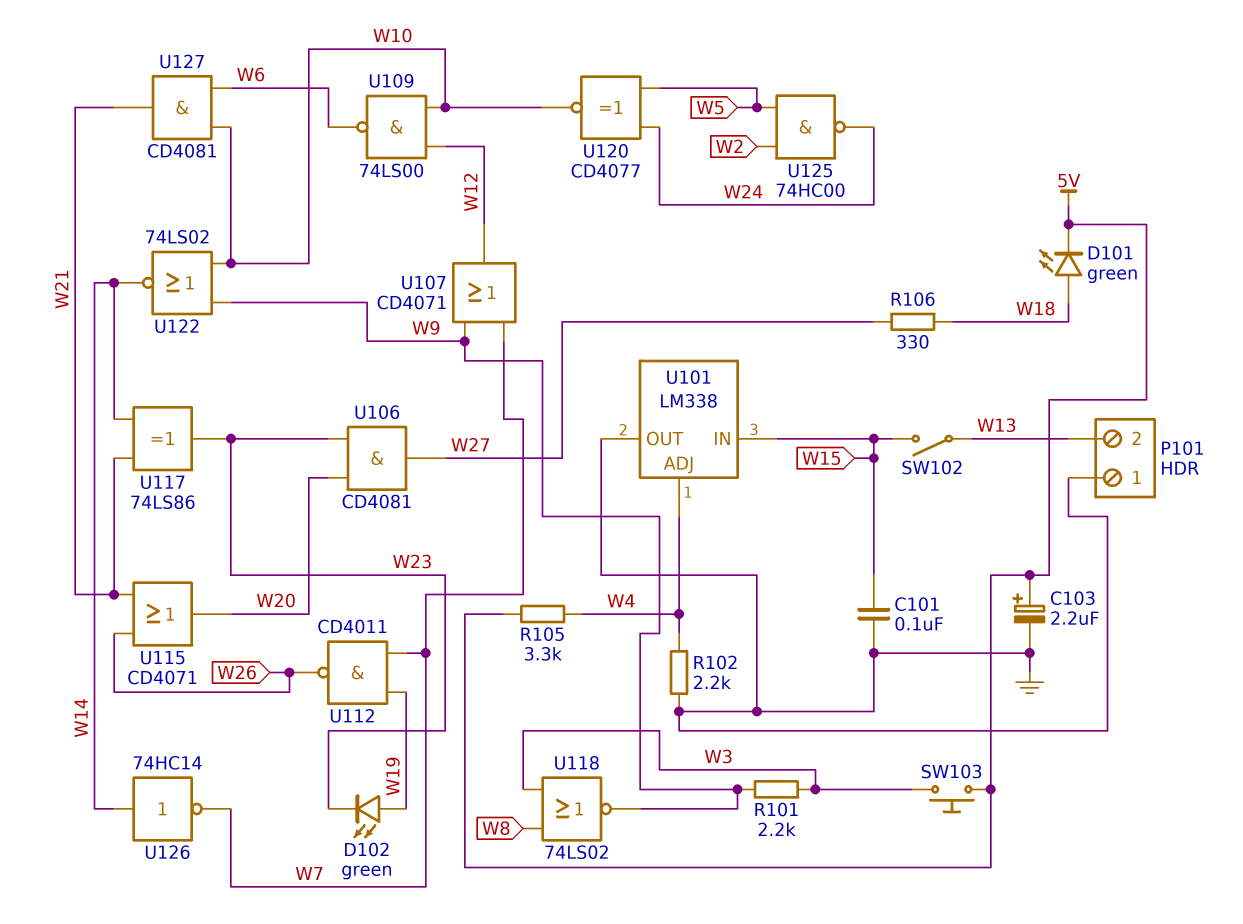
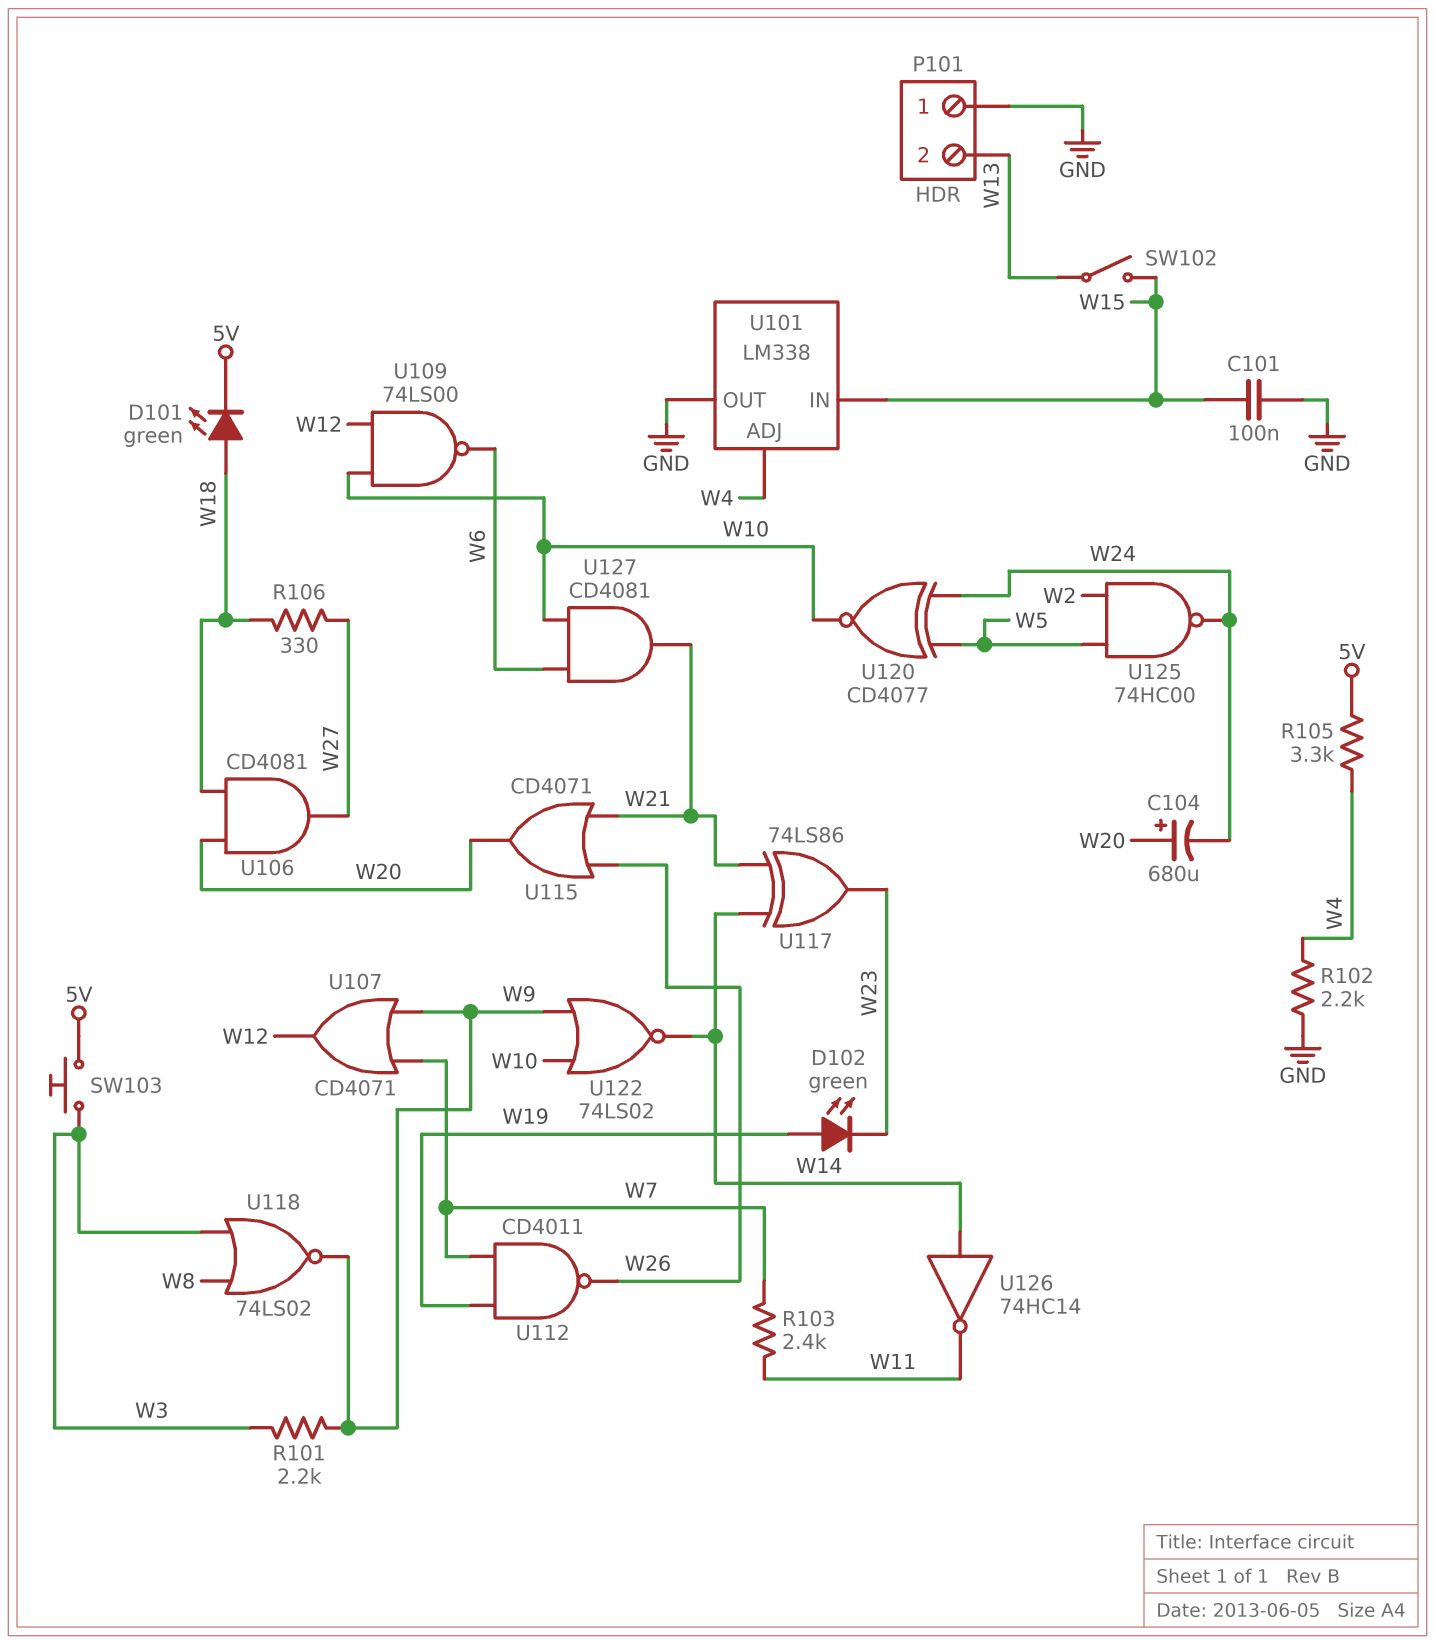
C103: 2.2uF (plus 5V, minus GND) -> none
C104: none -> 680uF (plus W20, minus W24)
R103: none -> 2.4k (W7, W11)
U106: AND CD4081 (in W20, in W23, out W27) -> AND CD4081 (in W18, in W20, out W27)
U126: NOT 74HC14 (in W14, out W7) -> NOT 74HC14 (in W14, out W11)

